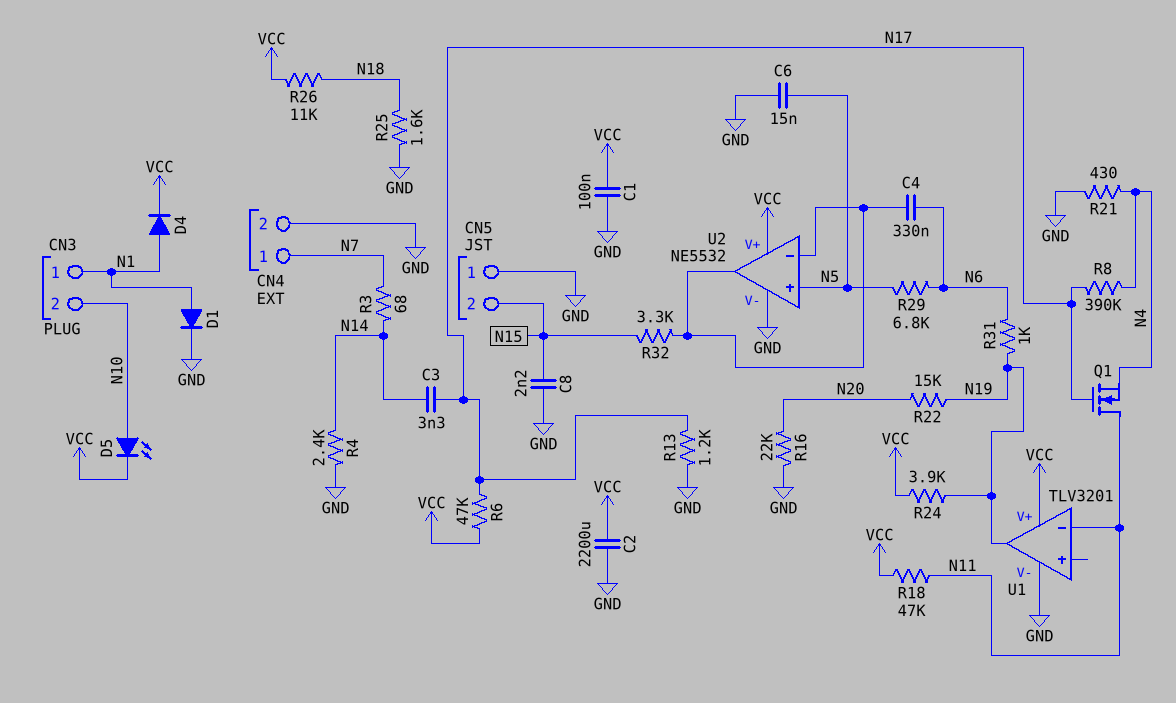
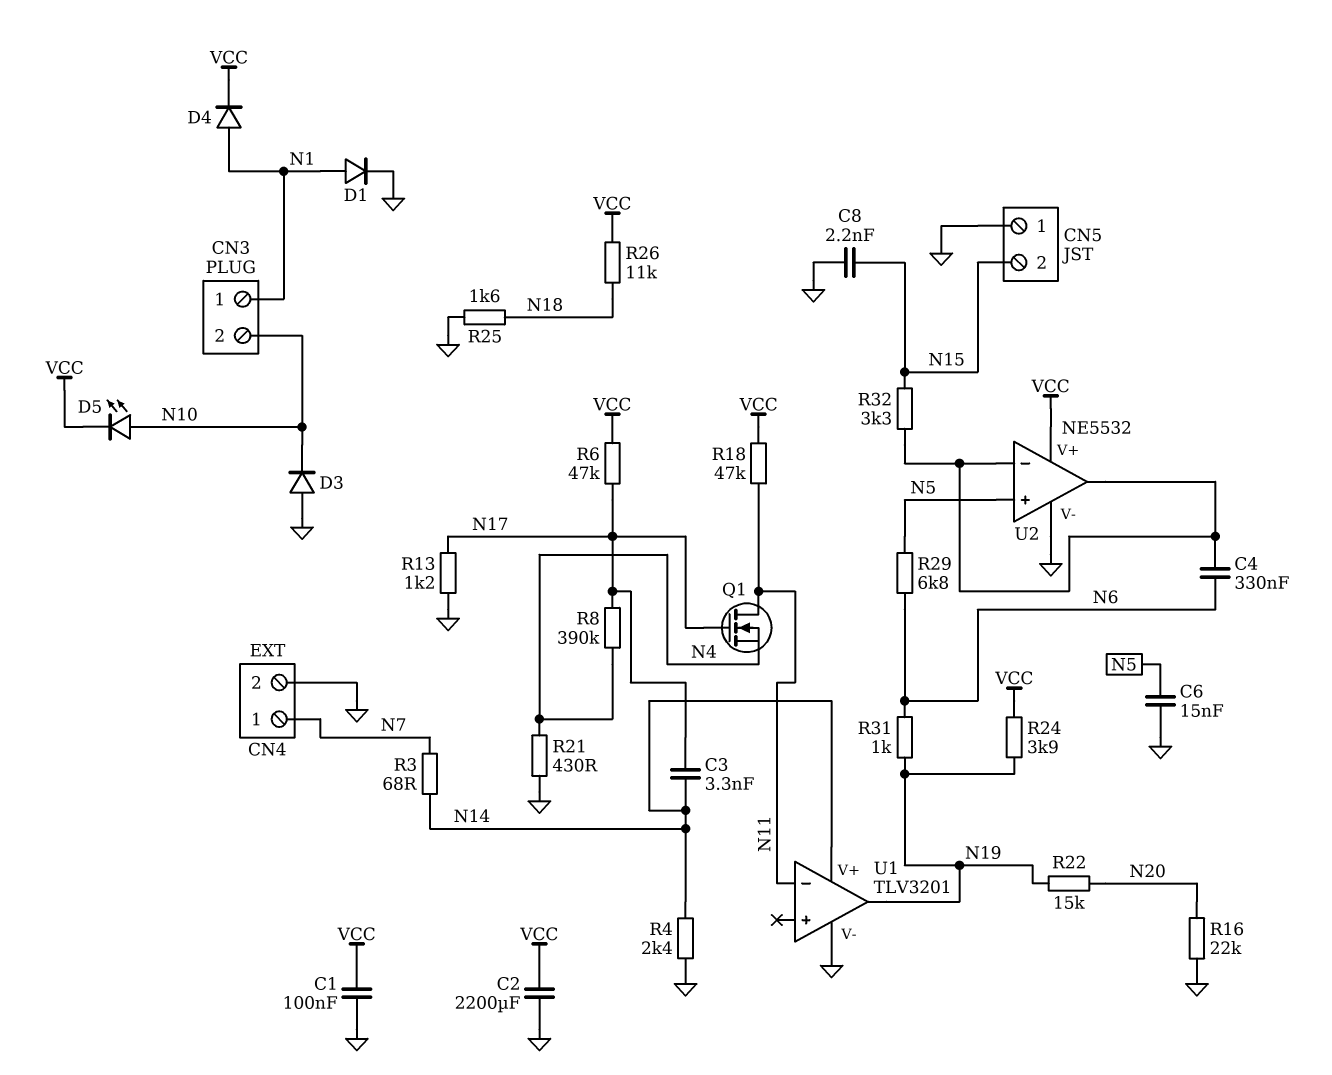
D3: none -> diode (A GND, K N10)
U1 pin V+: VCC -> N14

